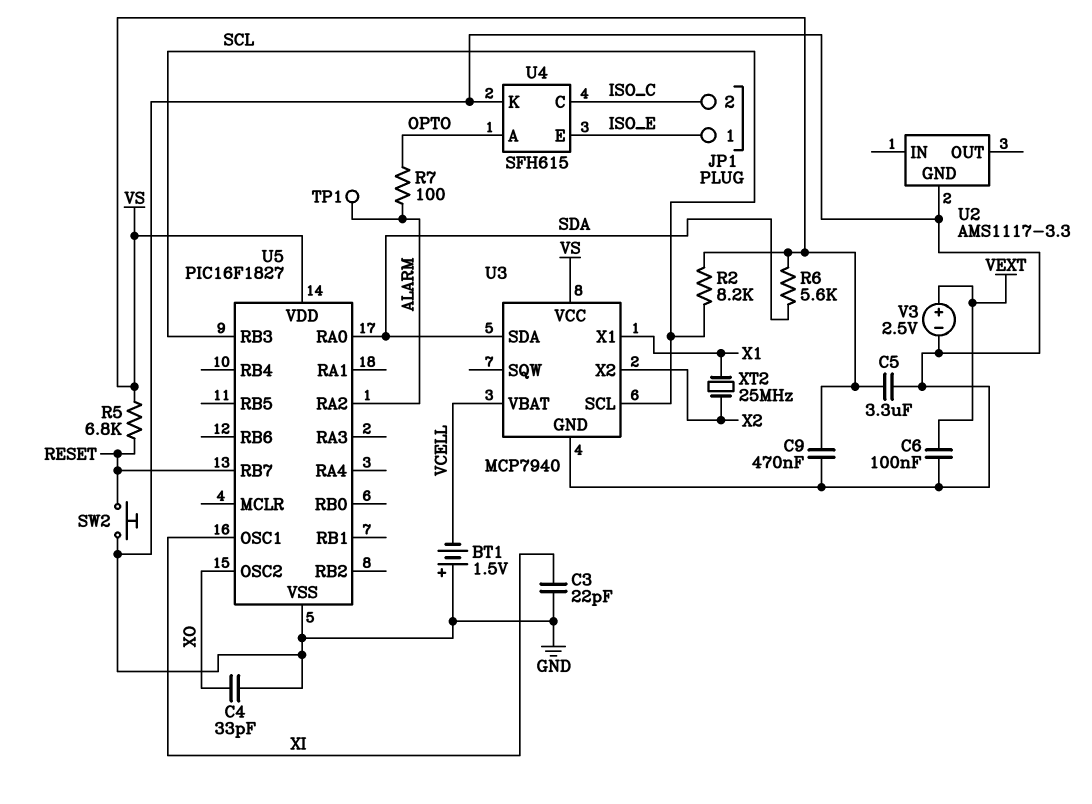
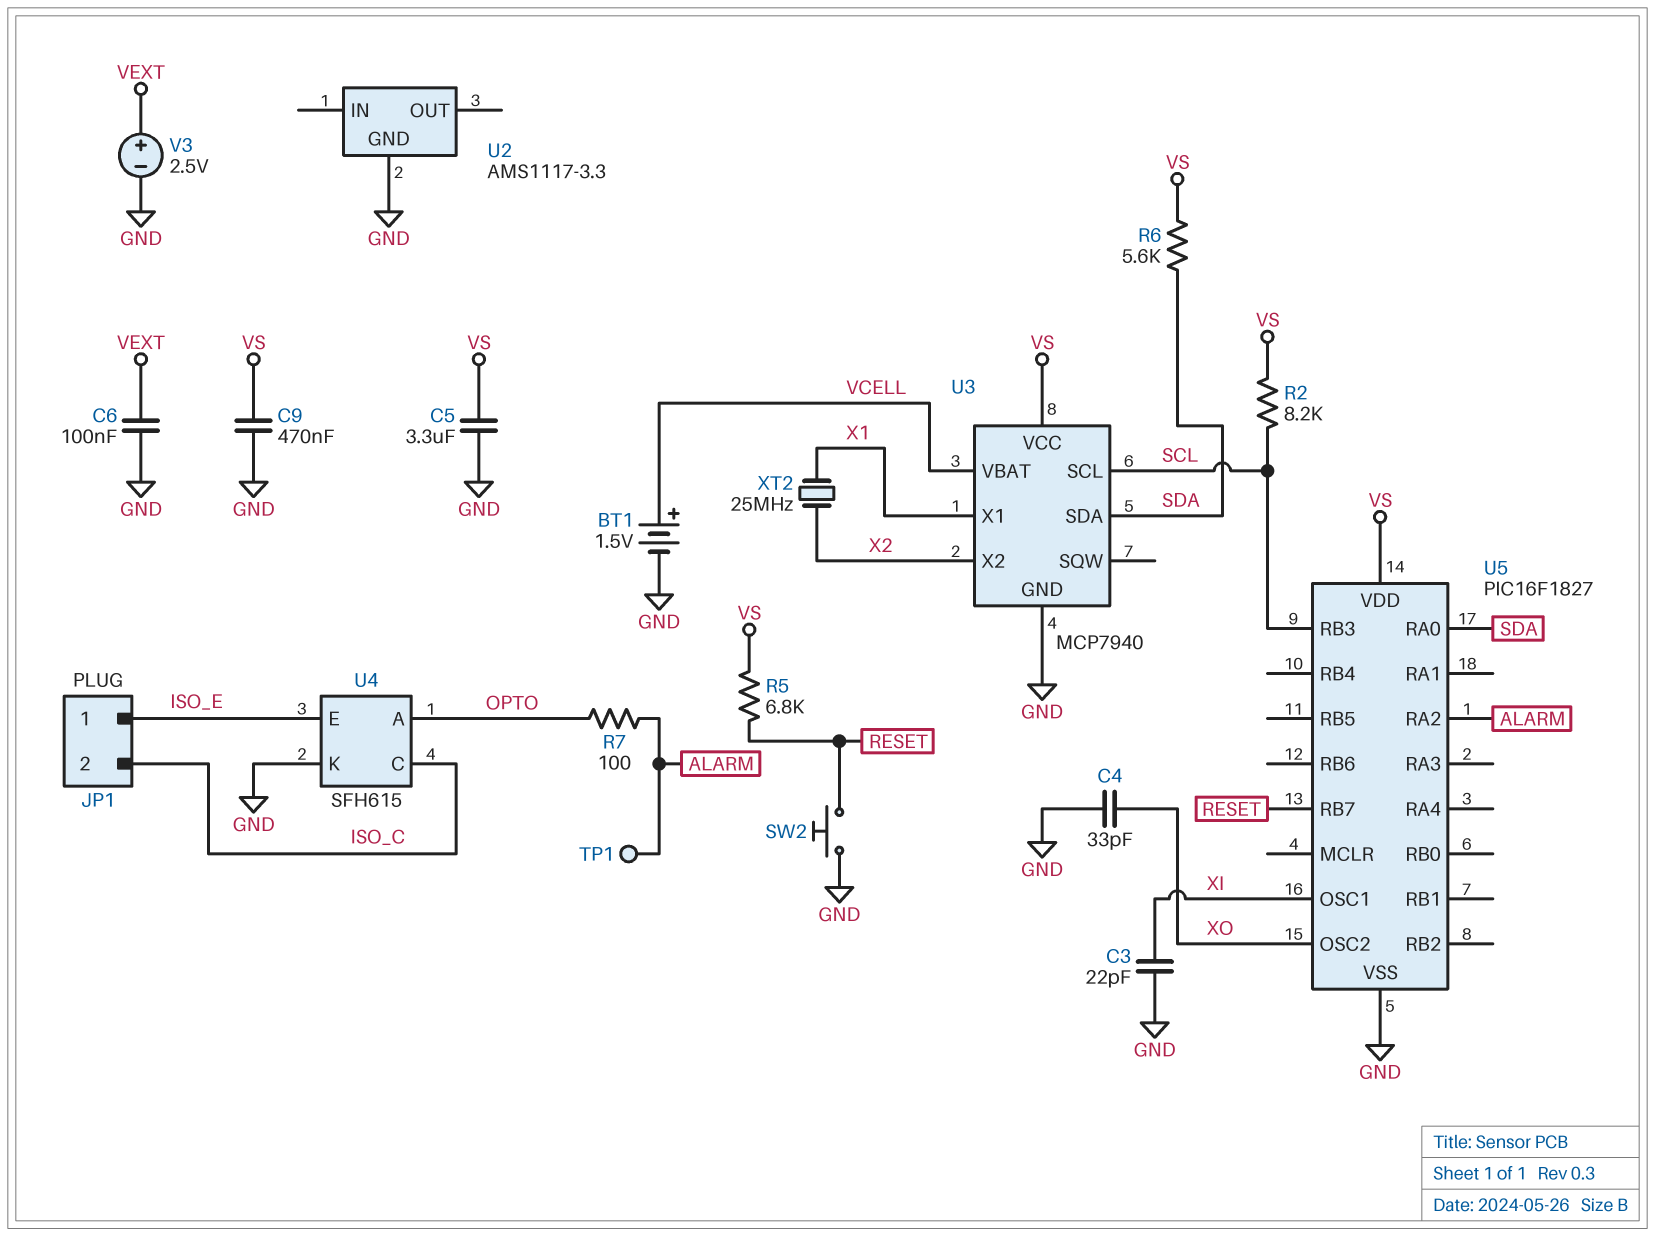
BT1: 1.5V (plus GND, minus VCELL) -> 1.5V (plus VCELL, minus GND)

